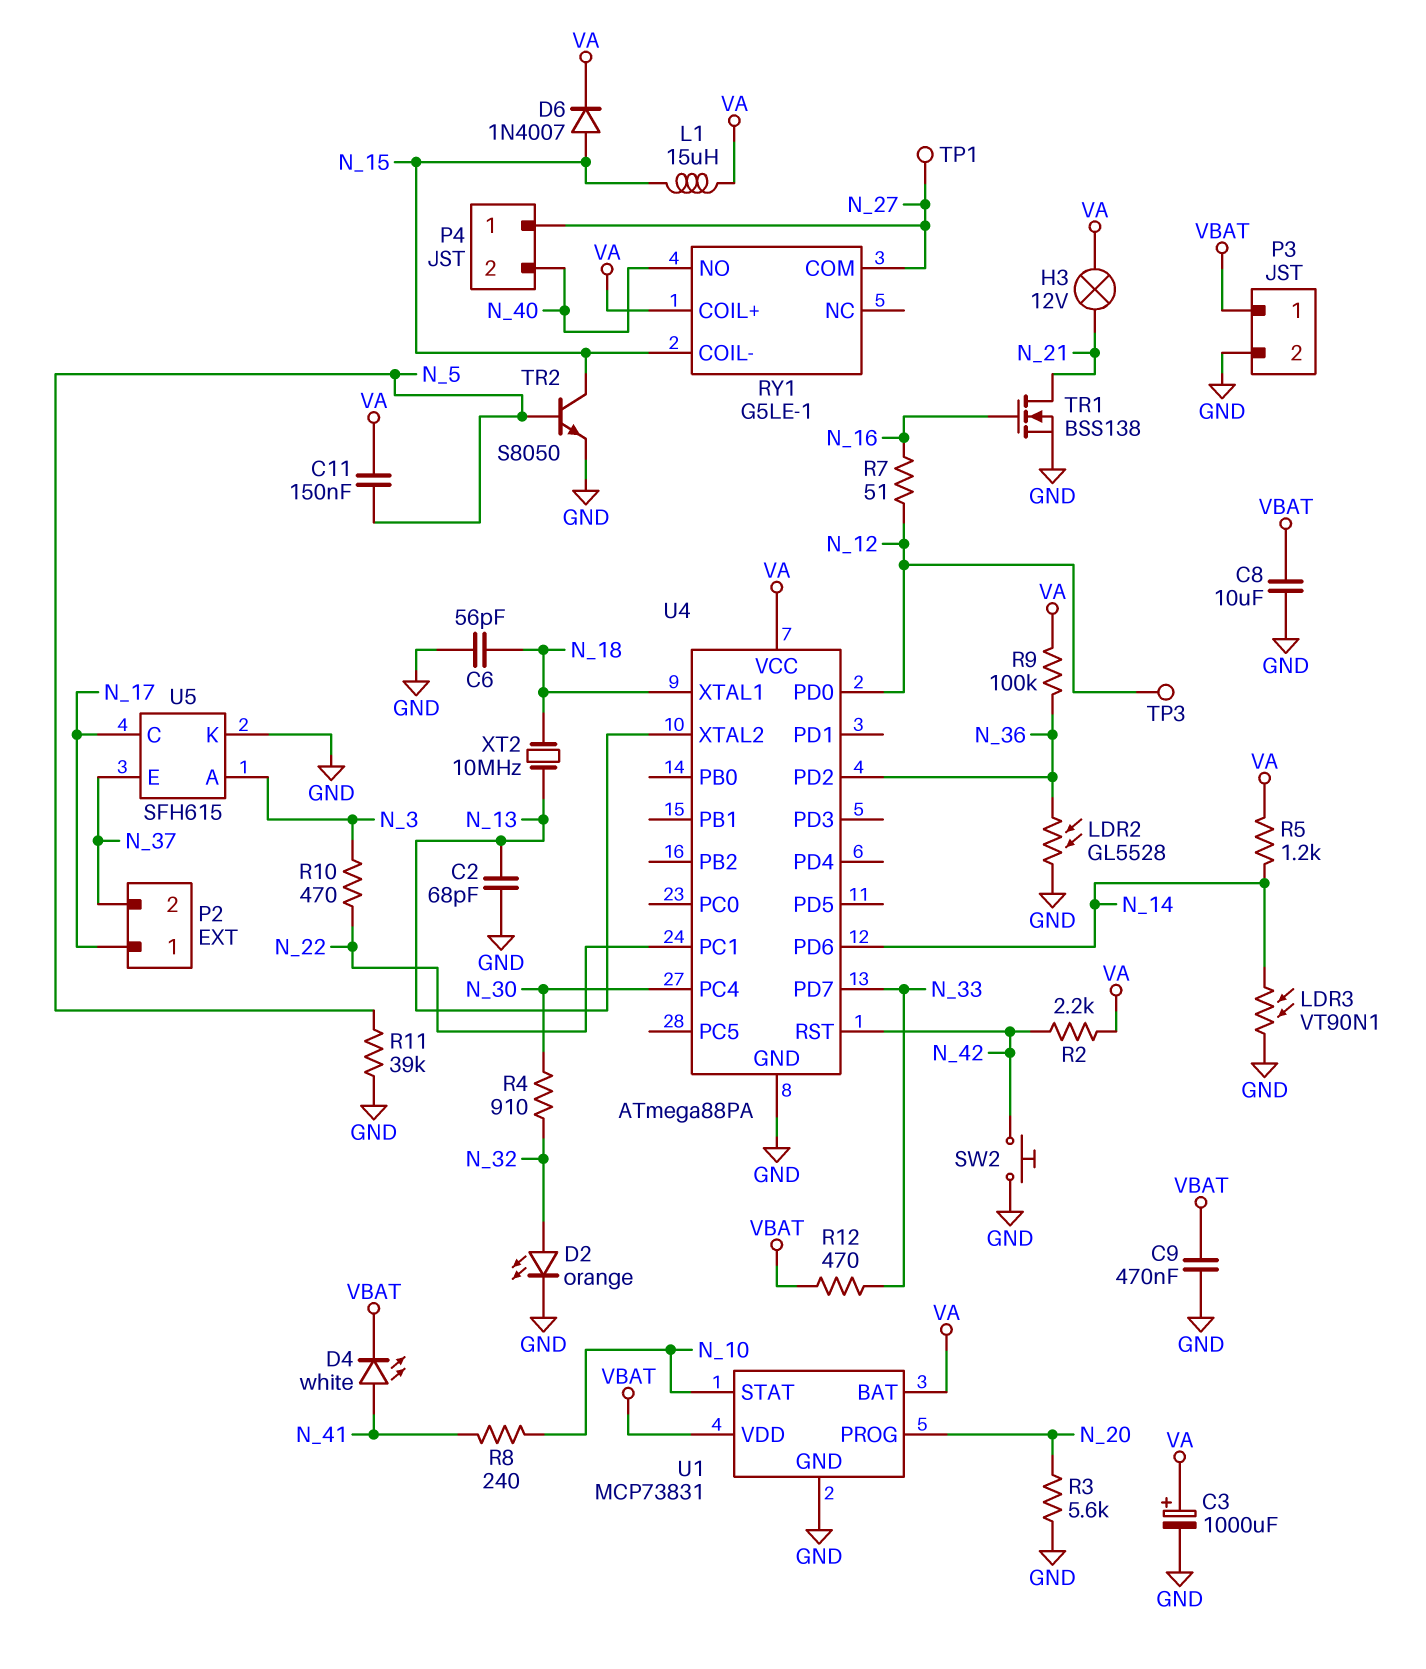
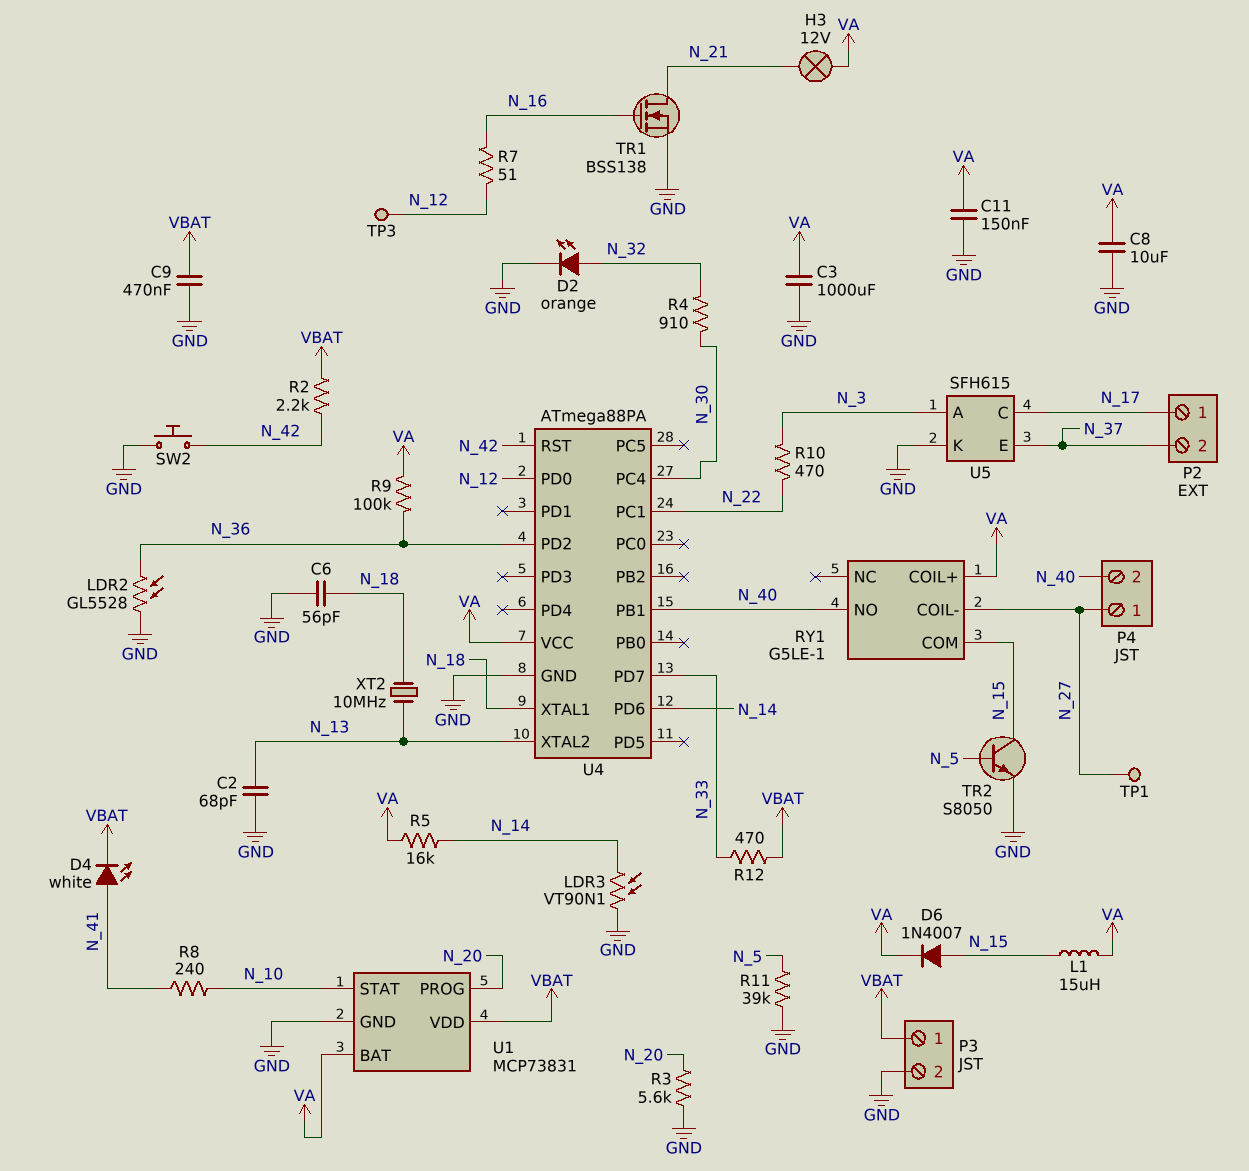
C3: 1000uF (plus VA, minus GND) -> 1000uF (GND, VA)
C8: 10uF (GND, VBAT) -> 10uF (GND, VA)
C11: 150nF (N_5, VA) -> 150nF (GND, VA)
R2: 2.2k (N_42, VA) -> 2.2k (N_42, VBAT)
R5: 1.2k (N_14, VA) -> 16k (N_14, VA)
RY1 pin COIL-: N_15 -> N_27
RY1 pin COM: N_27 -> N_15
U4 pin PB1: none -> N_40

